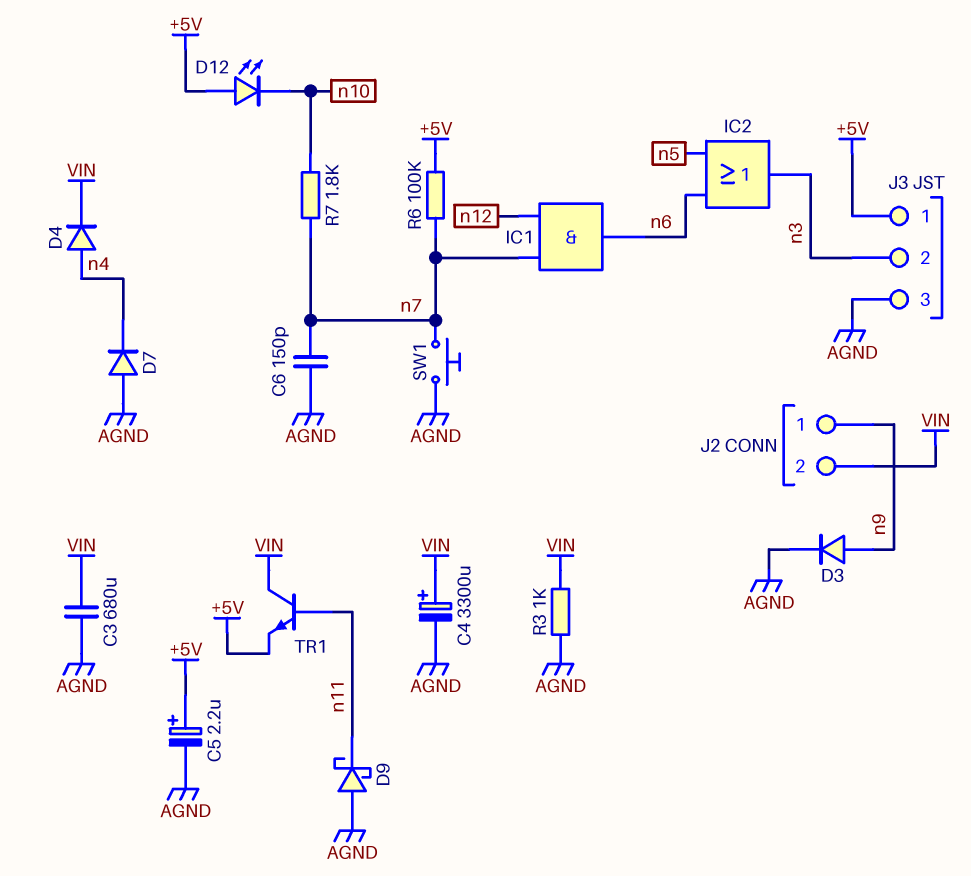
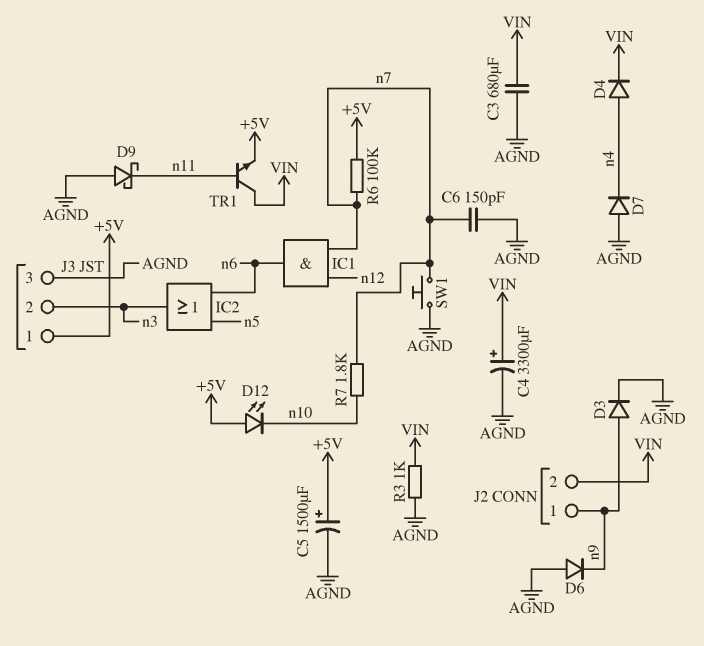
C5: 2.2uF (plus +5V, minus AGND) -> 1500uF (plus +5V, minus AGND)
D6: none -> diode (A AGND, K n9)

